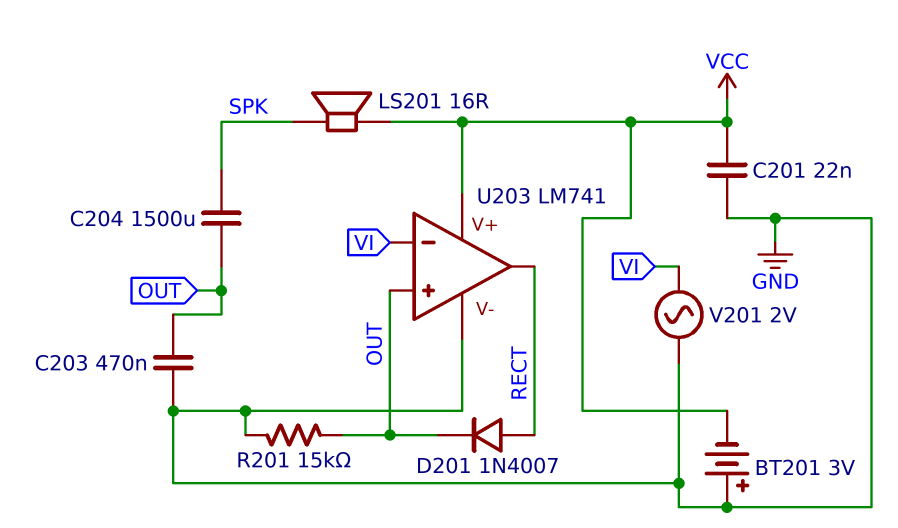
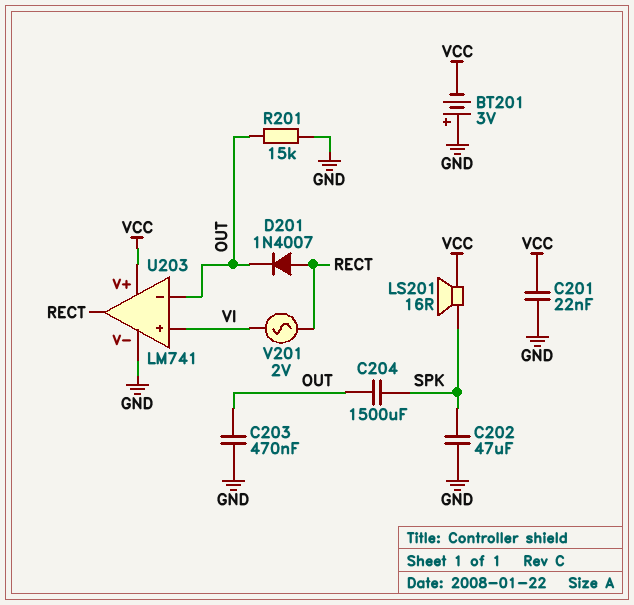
C202: none -> 47uF (GND, SPK)
U203 pin in+: OUT -> VI
U203 pin in-: VI -> OUT
V201: AC 2V (GND, VI) -> AC 2V (RECT, VI)

